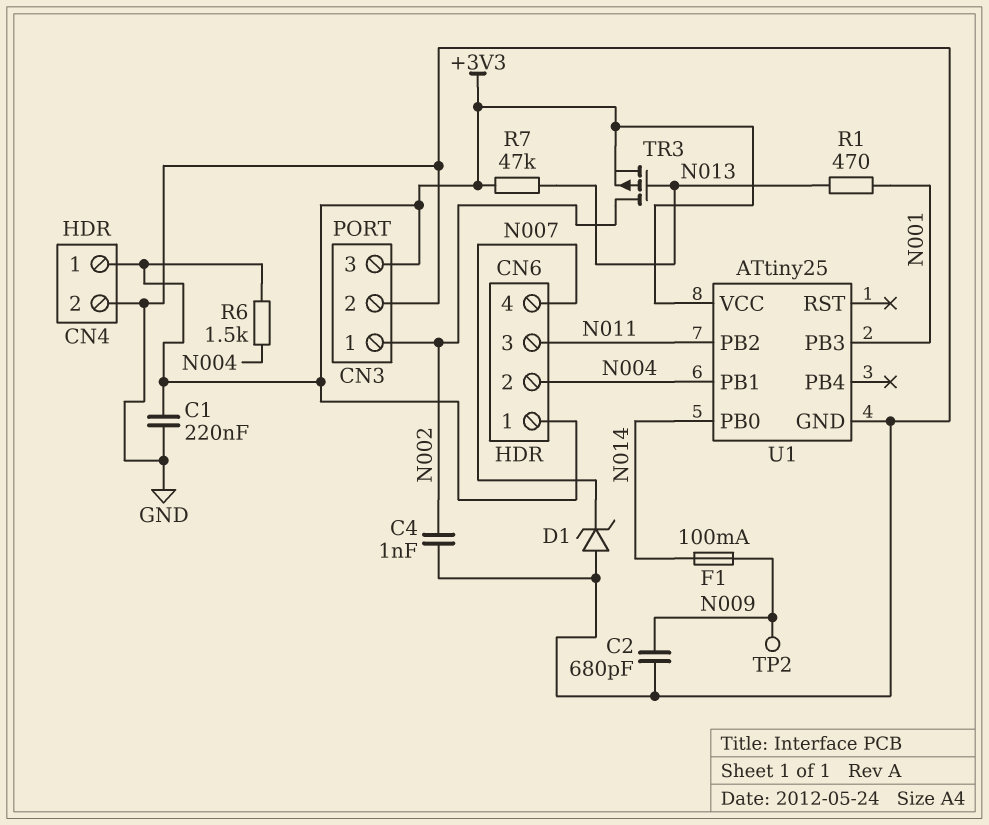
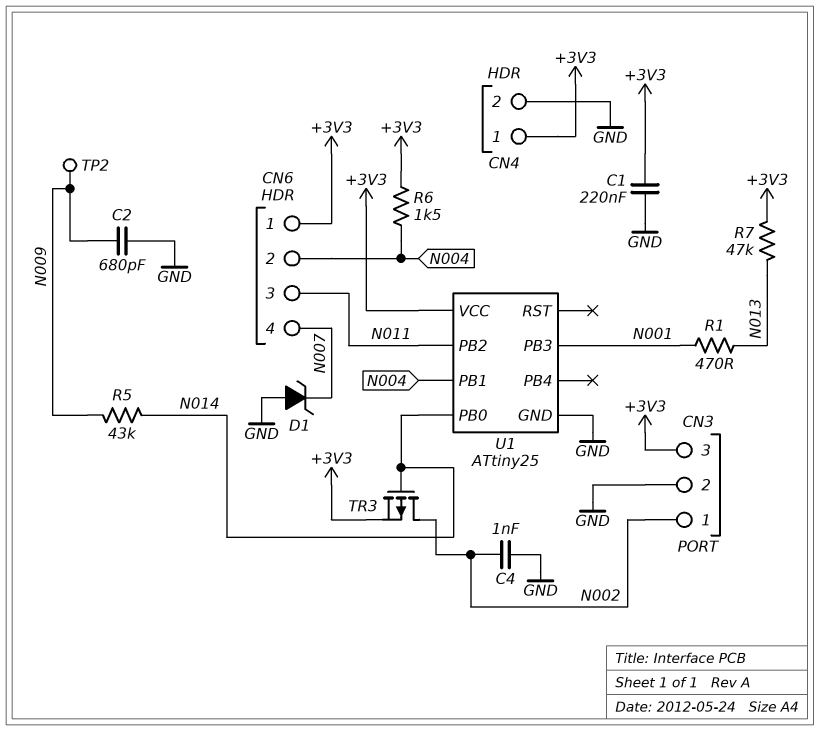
F1: 100mA (N009, N014) -> none
R5: none -> 43k (N009, N014)
TR3: PMOS (G N013, D N002, S +3V3) -> PMOS (G N014, D N002, S +3V3)

